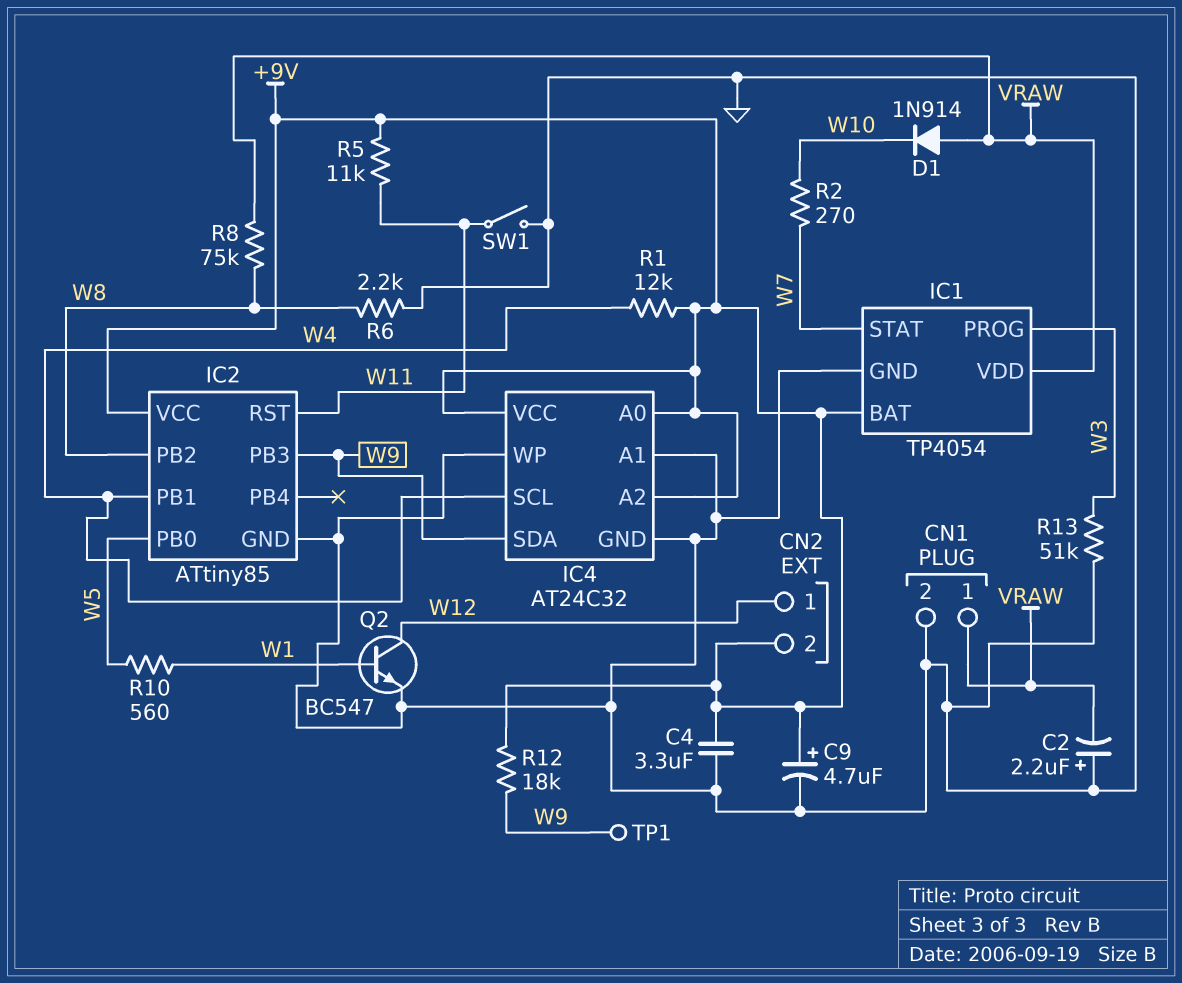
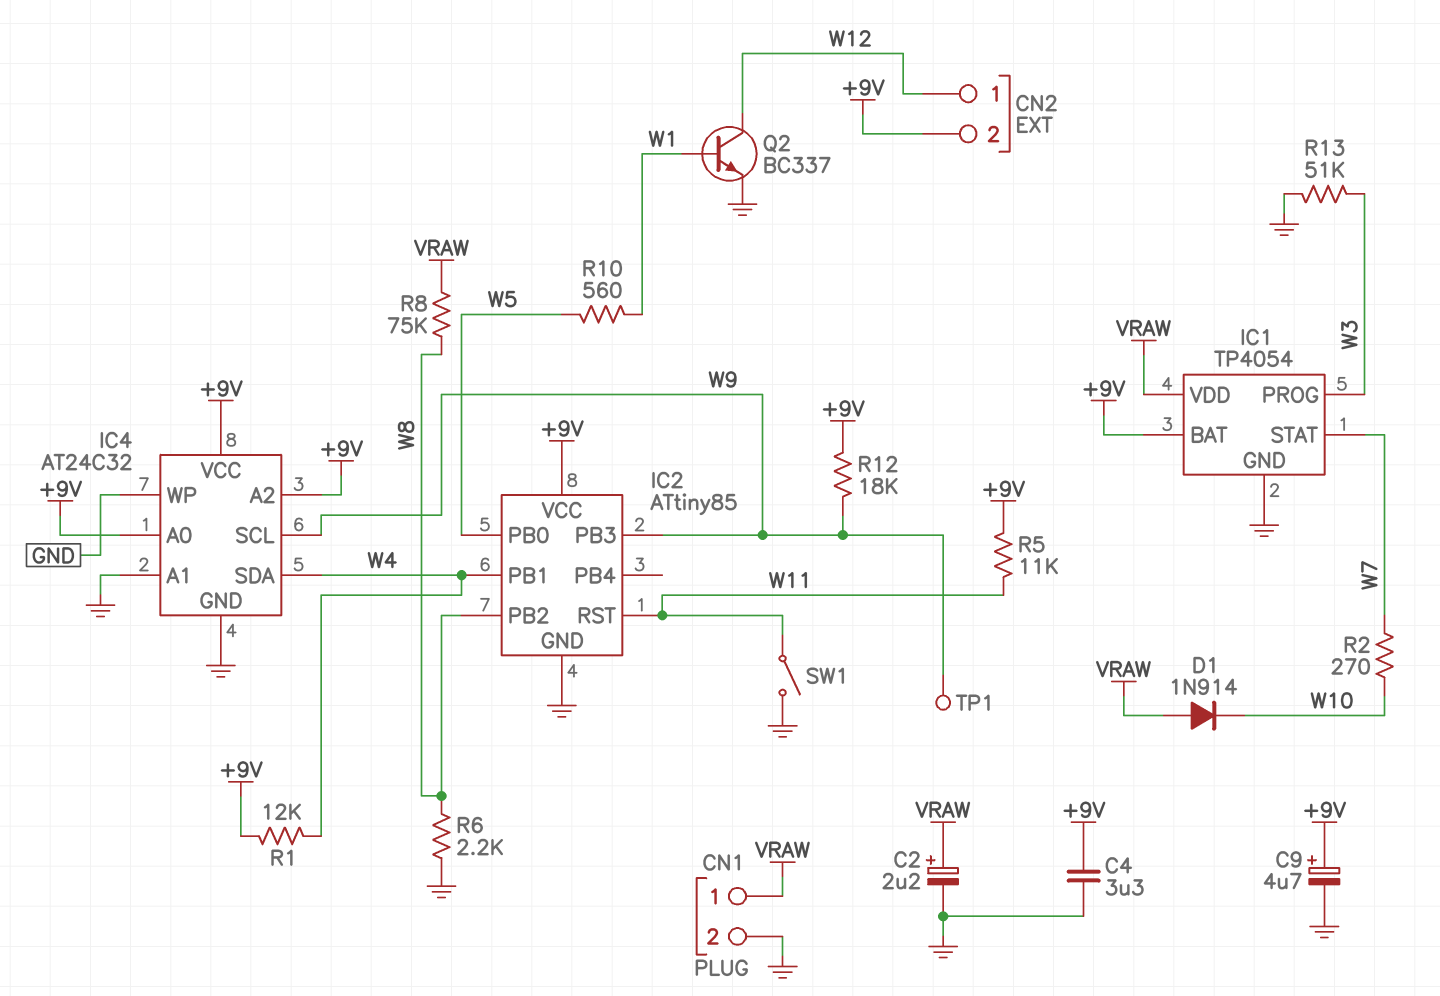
C2: 2.2uF (plus GND, minus VRAW) -> 2.2uF (plus VRAW, minus GND)
IC4 pin SCL: W4 -> W9
IC4 pin SDA: W9 -> W4
Q2: NPN BC547 (B W1, C W12, E GND) -> NPN BC337 (B W1, C W12, E GND)

